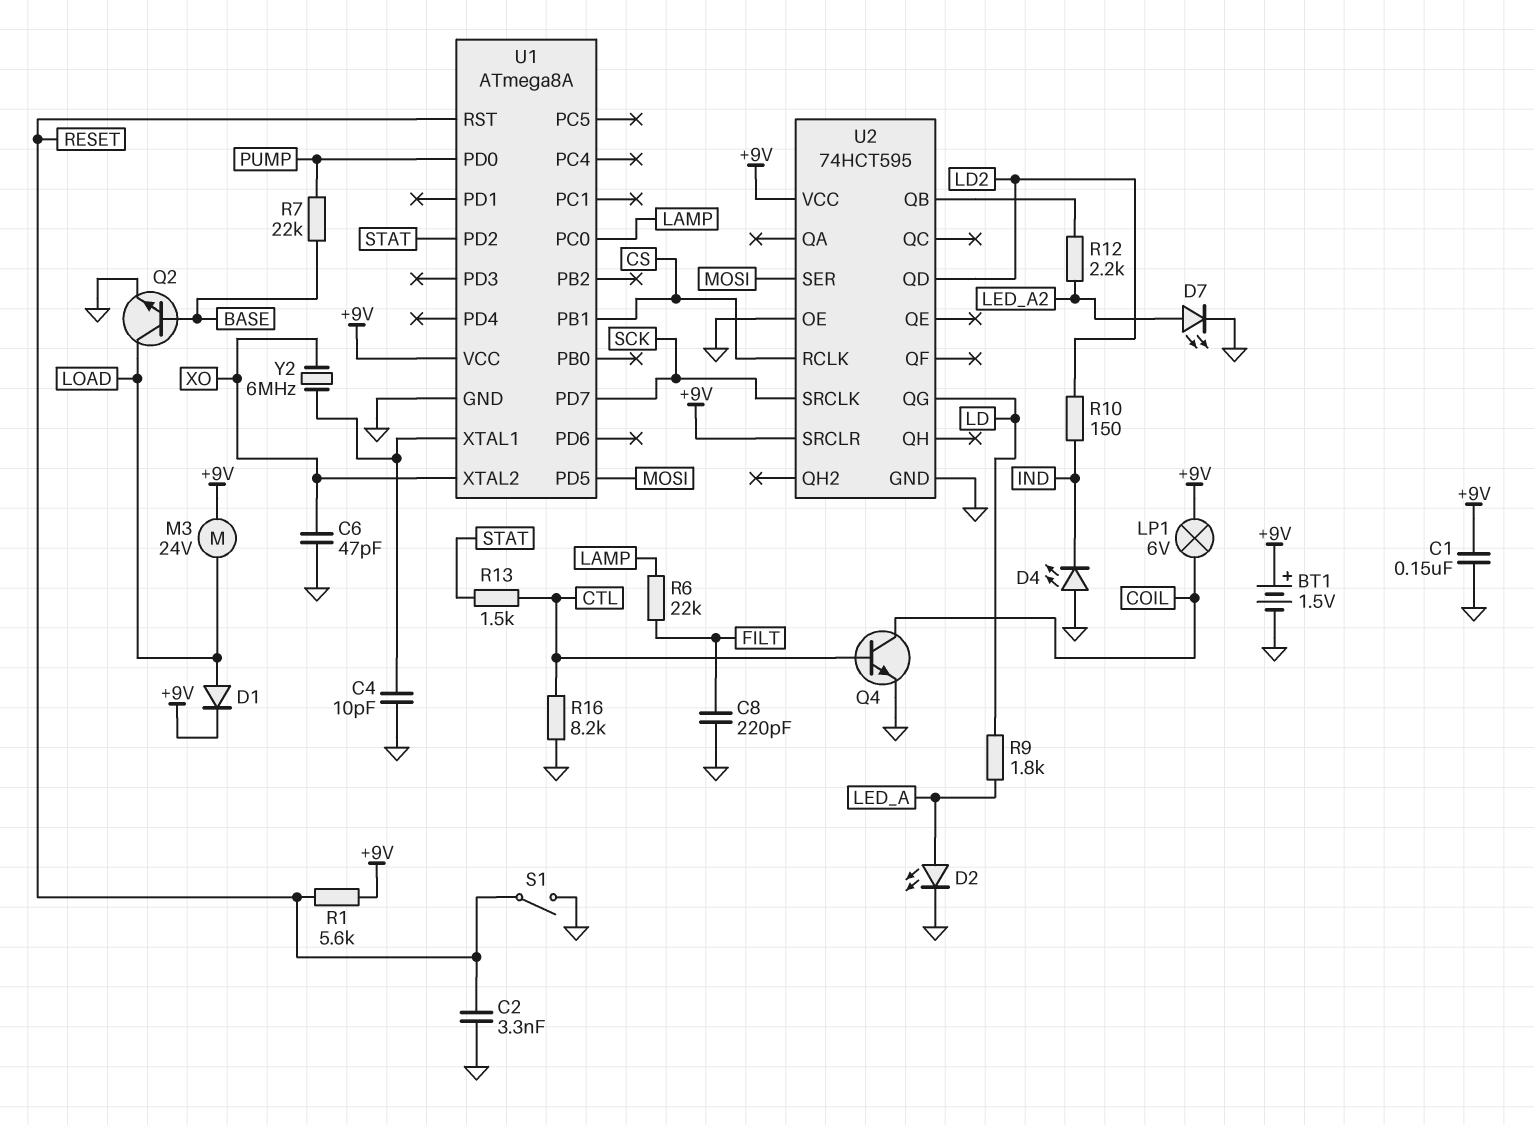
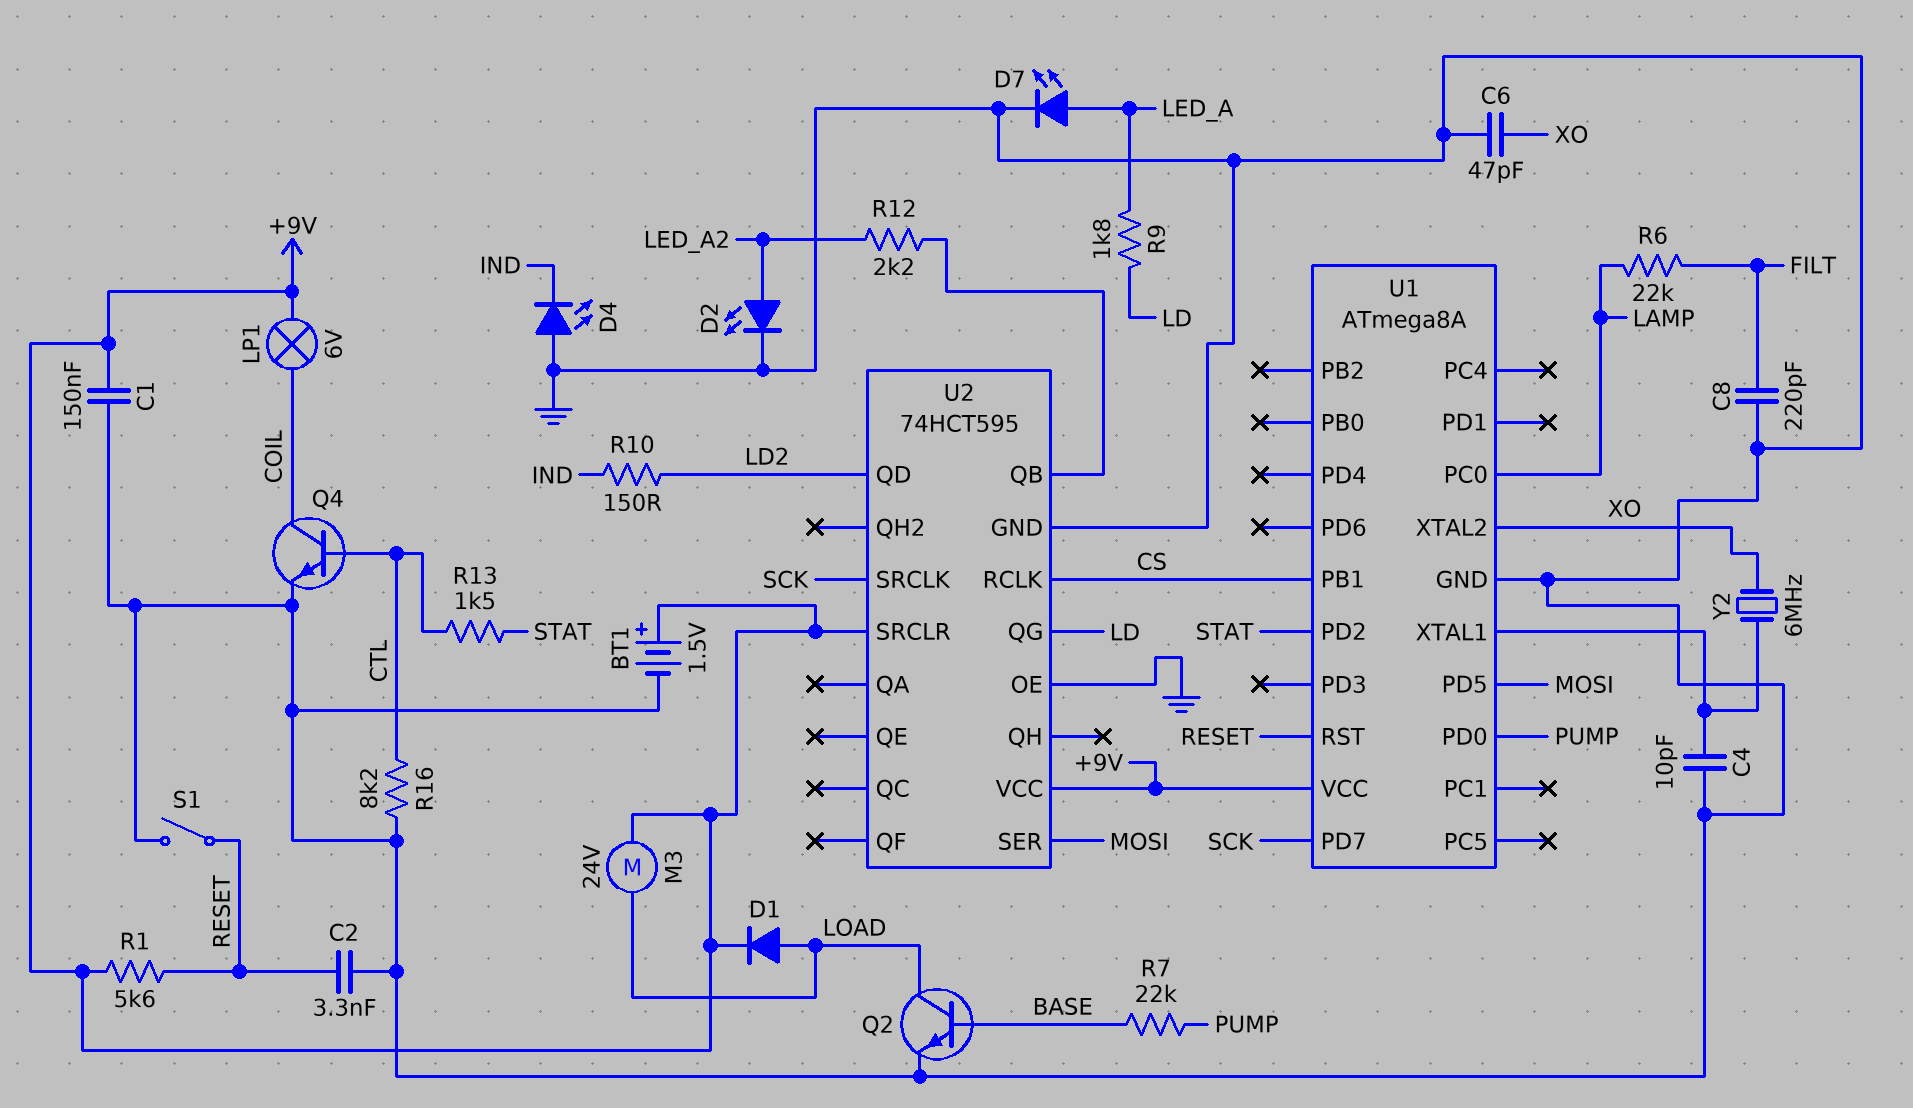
D2: LED (A LED_A, K GND) -> LED (A LED_A2, K GND)
D7: LED (A LED_A2, K GND) -> LED (A LED_A, K GND)

